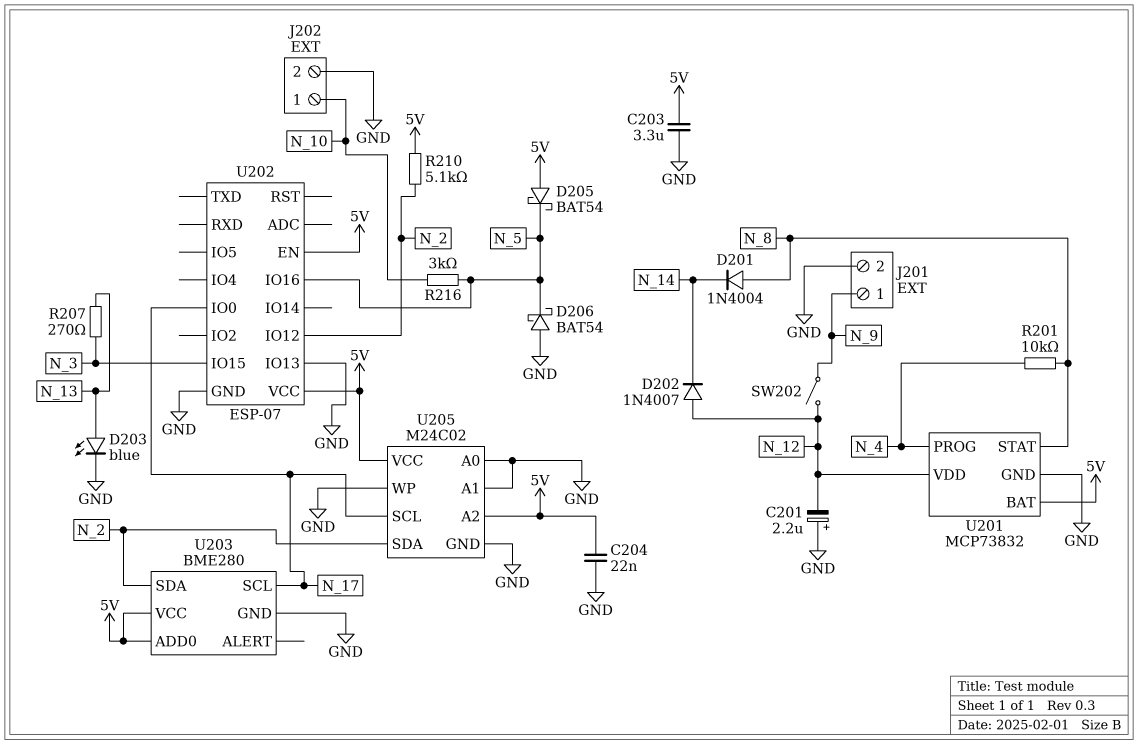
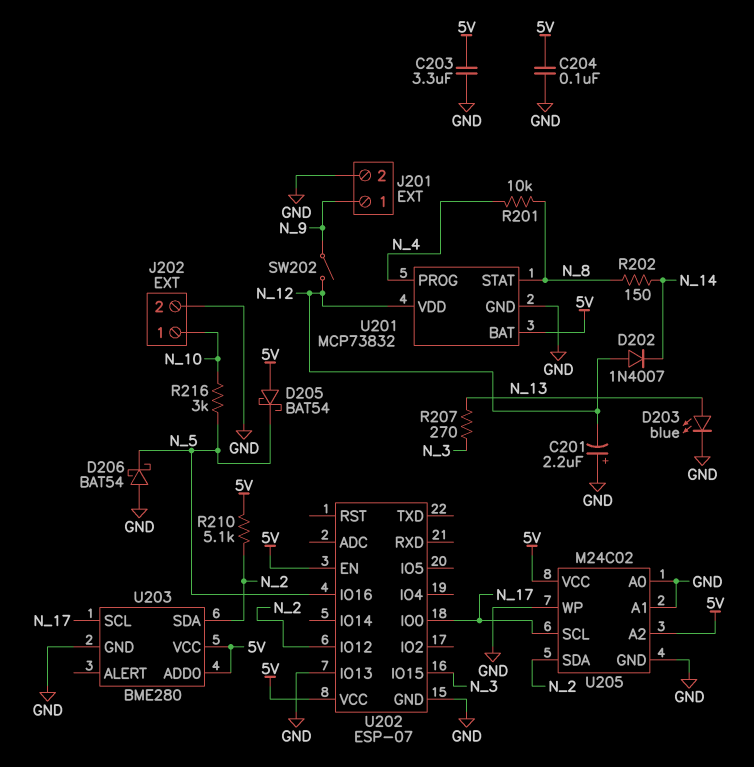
C204: 22nF (5V, GND) -> 100nF (5V, GND)
D201: diode 1N4004 (A N_8, K N_14) -> none
R202: none -> 150 (N_8, N_14)

